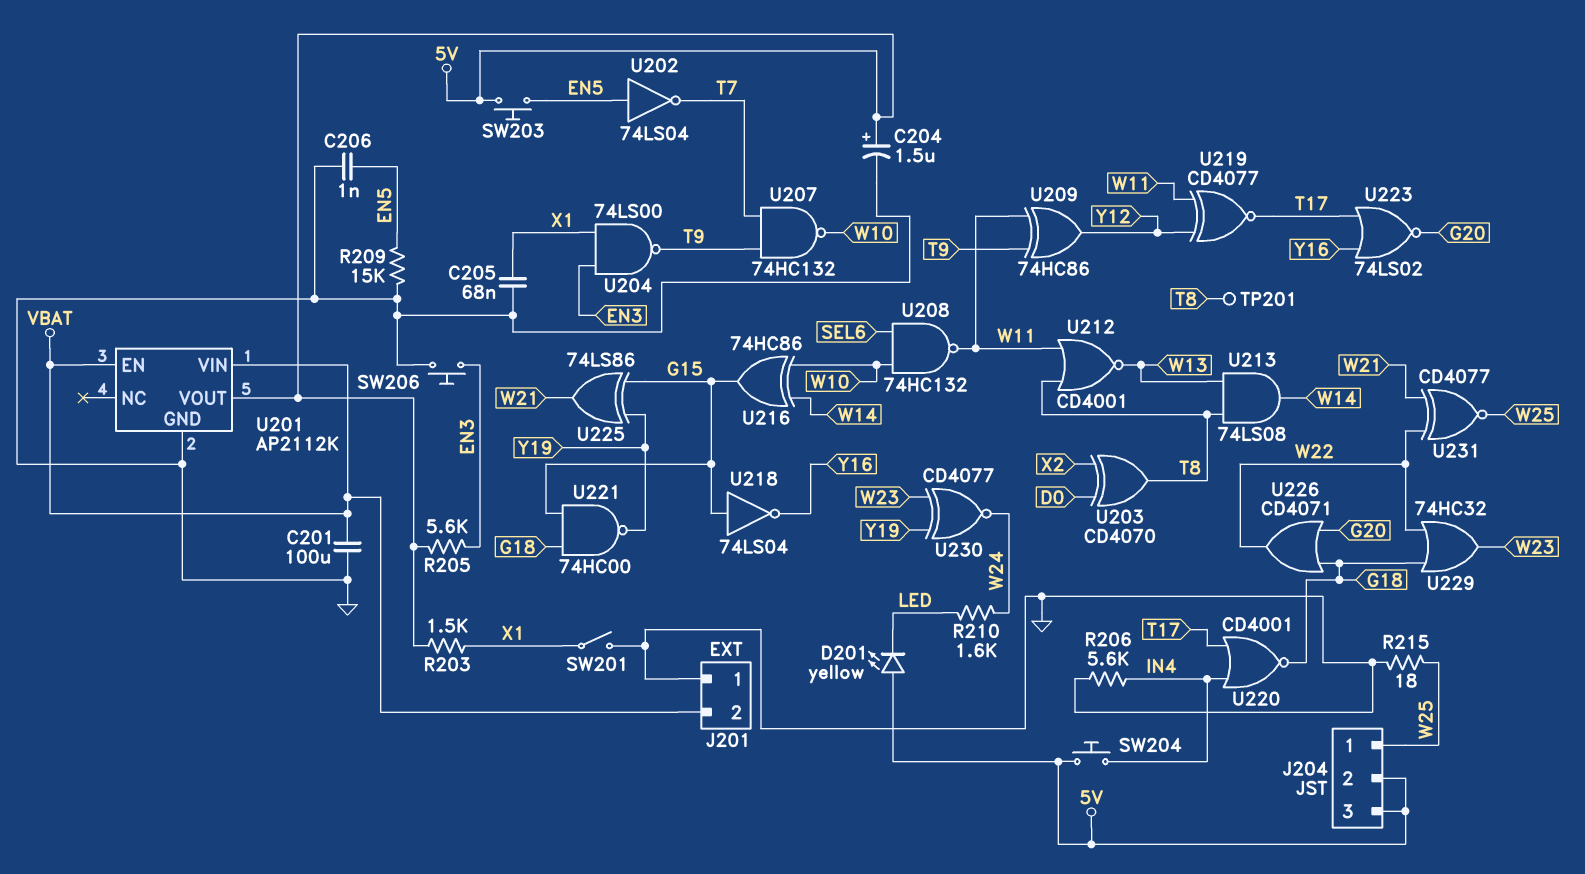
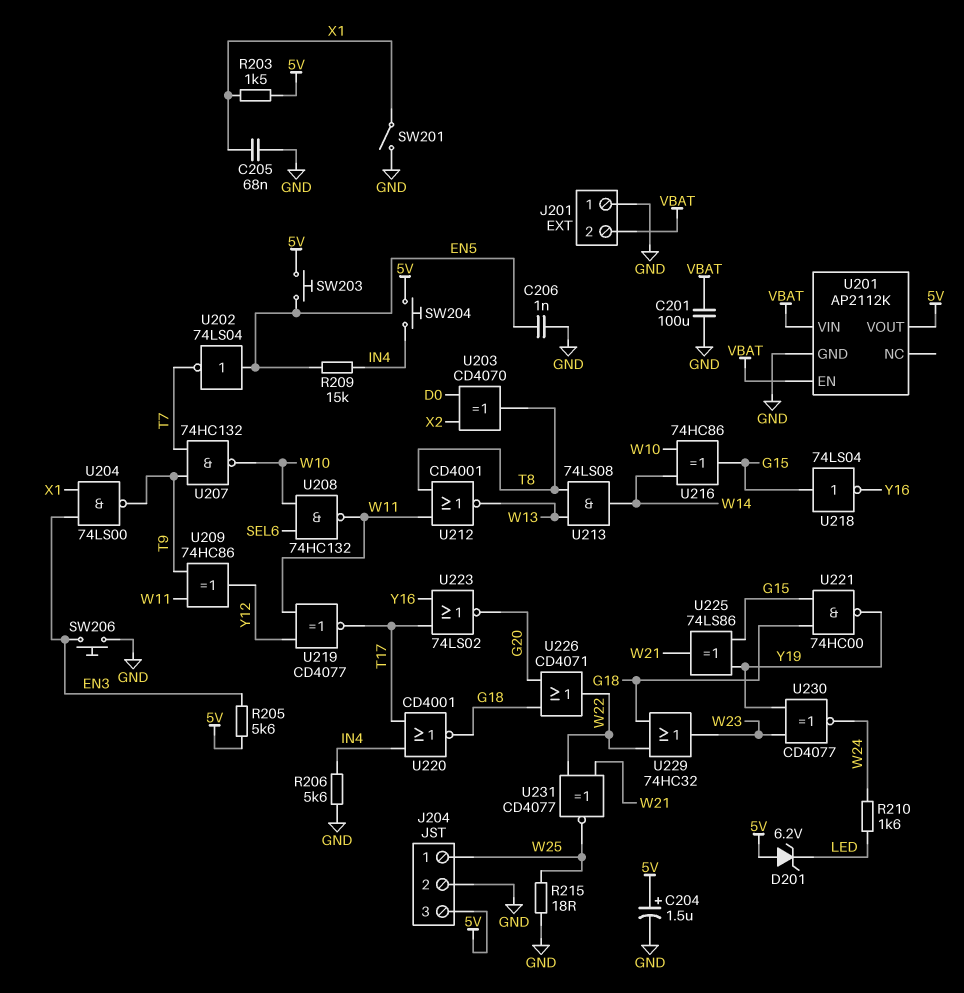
D201: LED yellow (A 5V, K LED) -> zener 6.2V (A 5V, K LED)
J204 pin 2: 5V -> GND
R209: 15k (EN5, GND) -> 15k (EN5, IN4)
TP201: test point (T8) -> none

